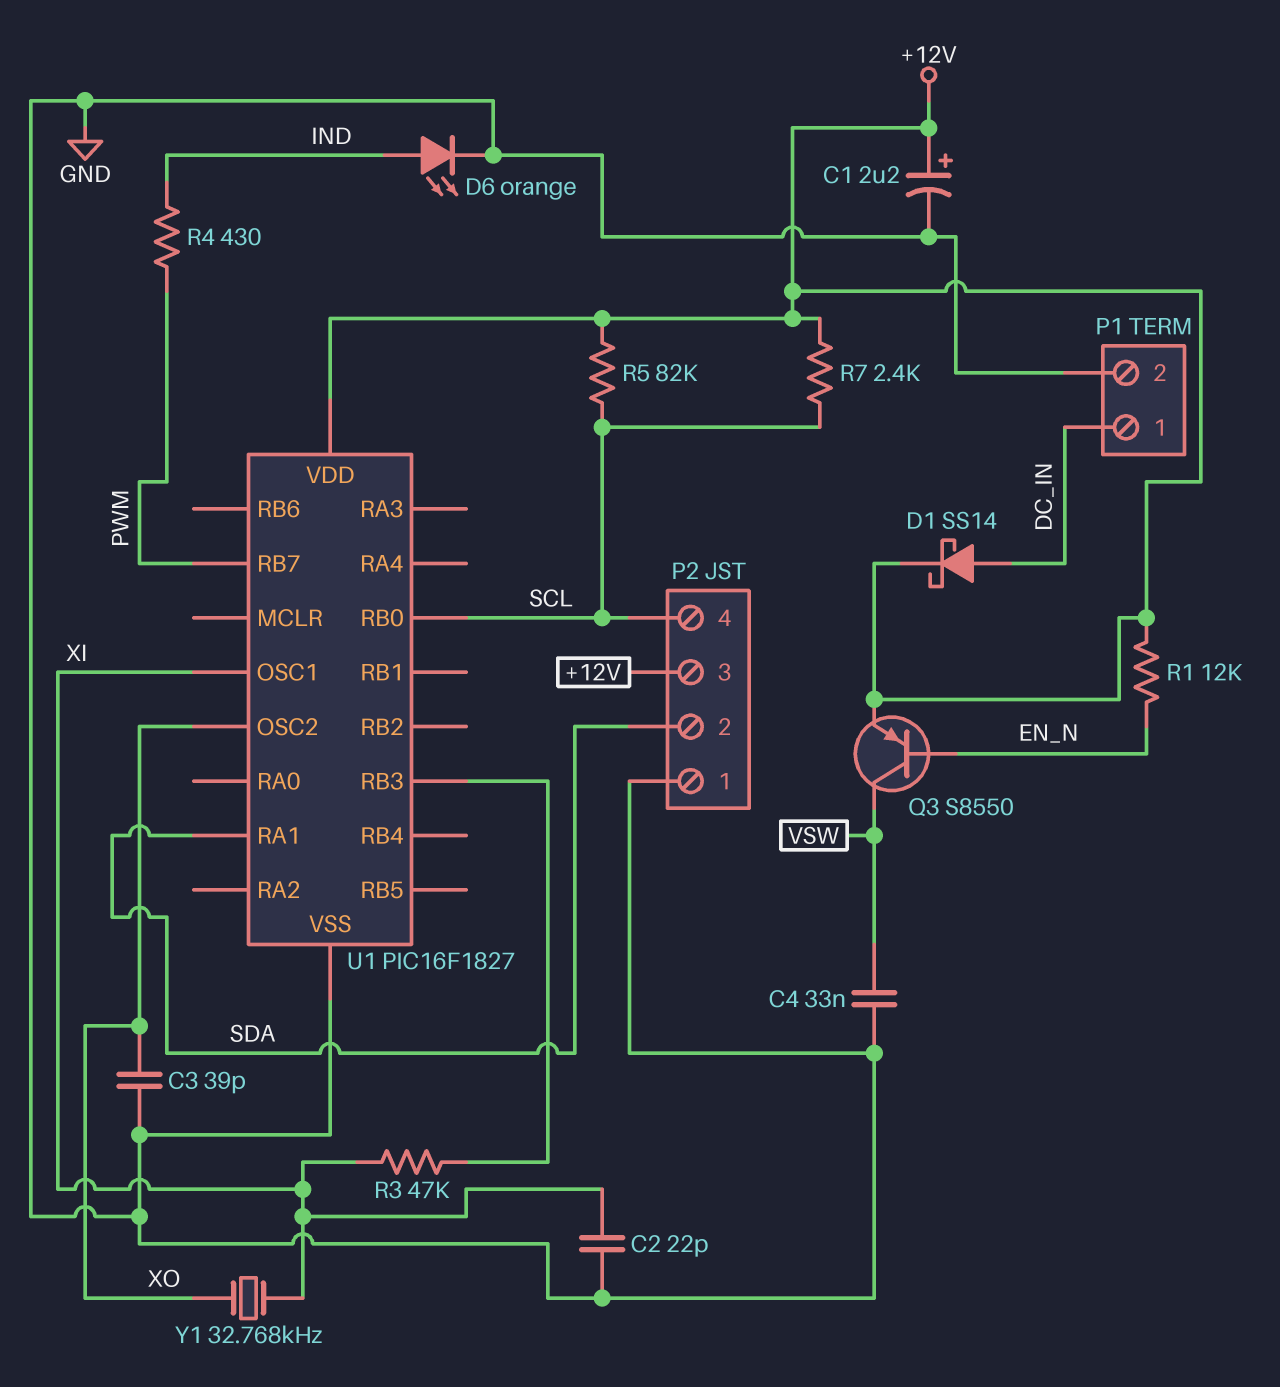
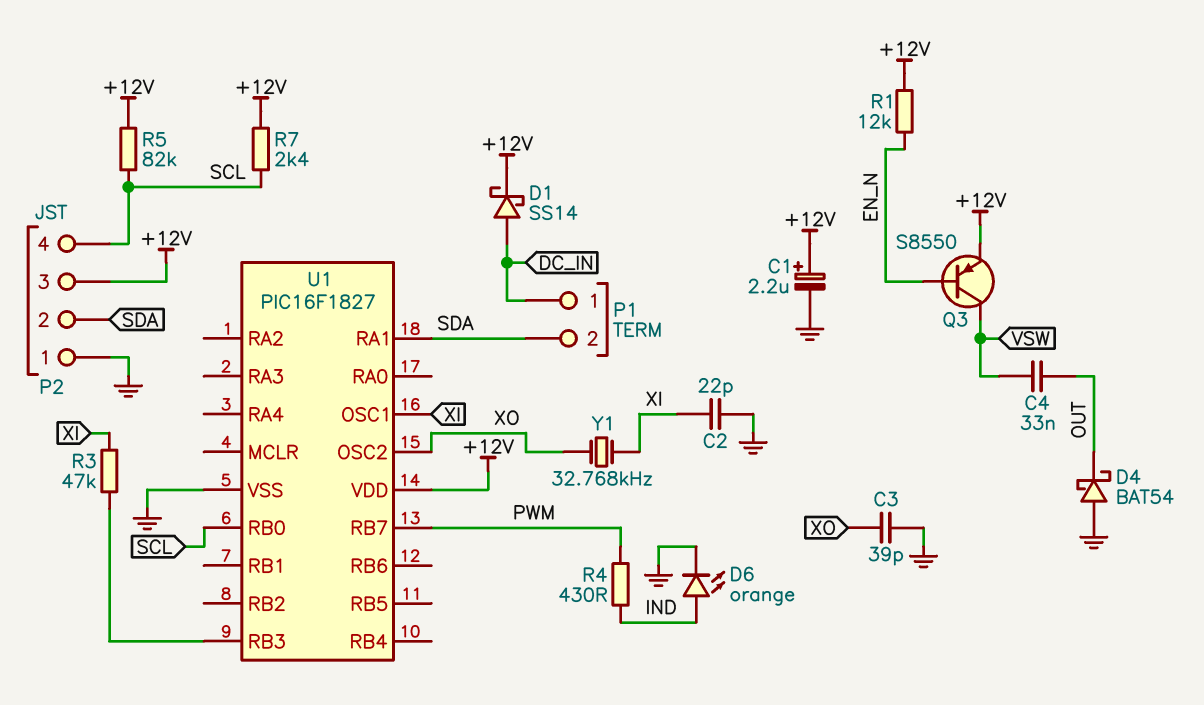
C4: 33nF (GND, VSW) -> 33nF (OUT, VSW)
D4: none -> schottky BAT54 (A GND, K OUT)
P1 pin 2: GND -> SDA

